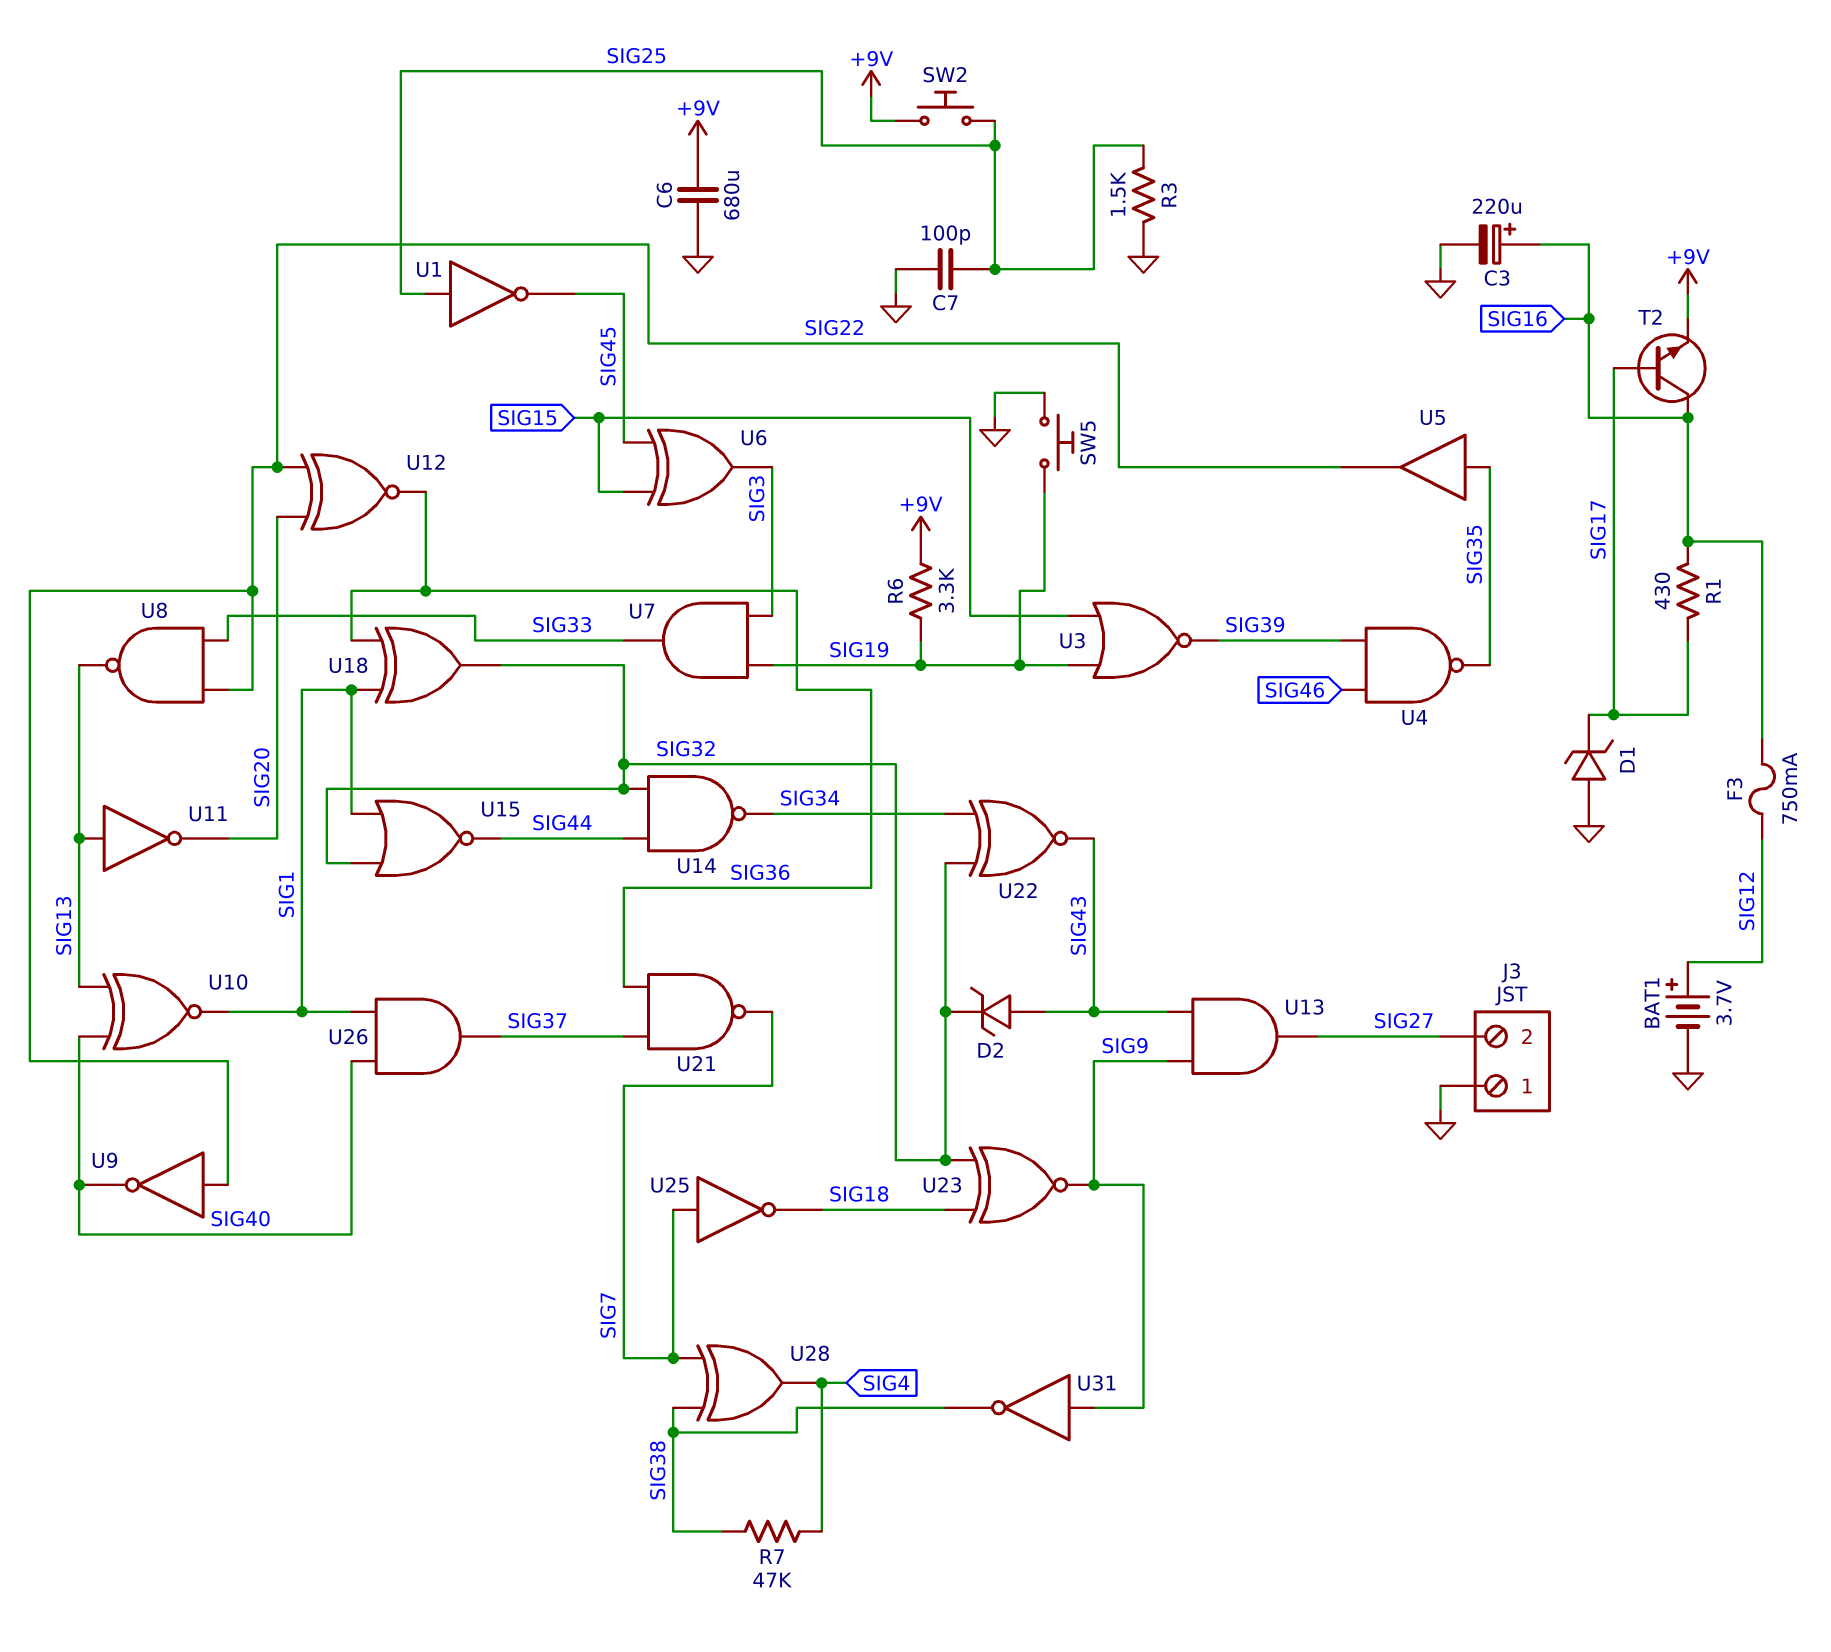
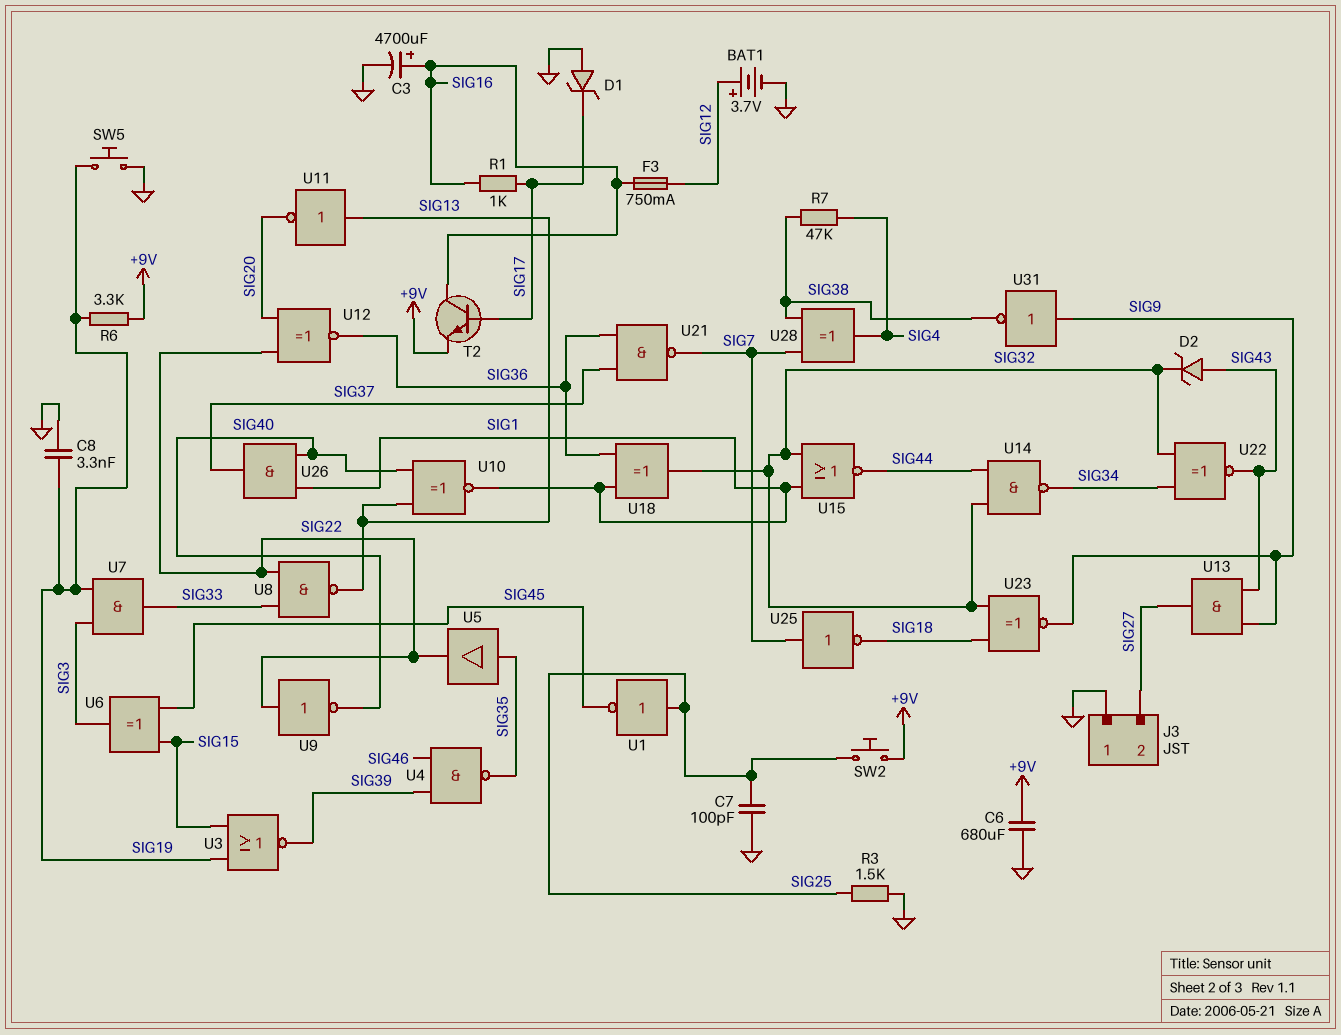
C3: 220uF (plus SIG16, minus GND) -> 4700uF (plus SIG16, minus GND)
C8: none -> 3.3nF (GND, SIG19)
R1: 430 (SIG16, SIG17) -> 1k (SIG16, SIG17)

